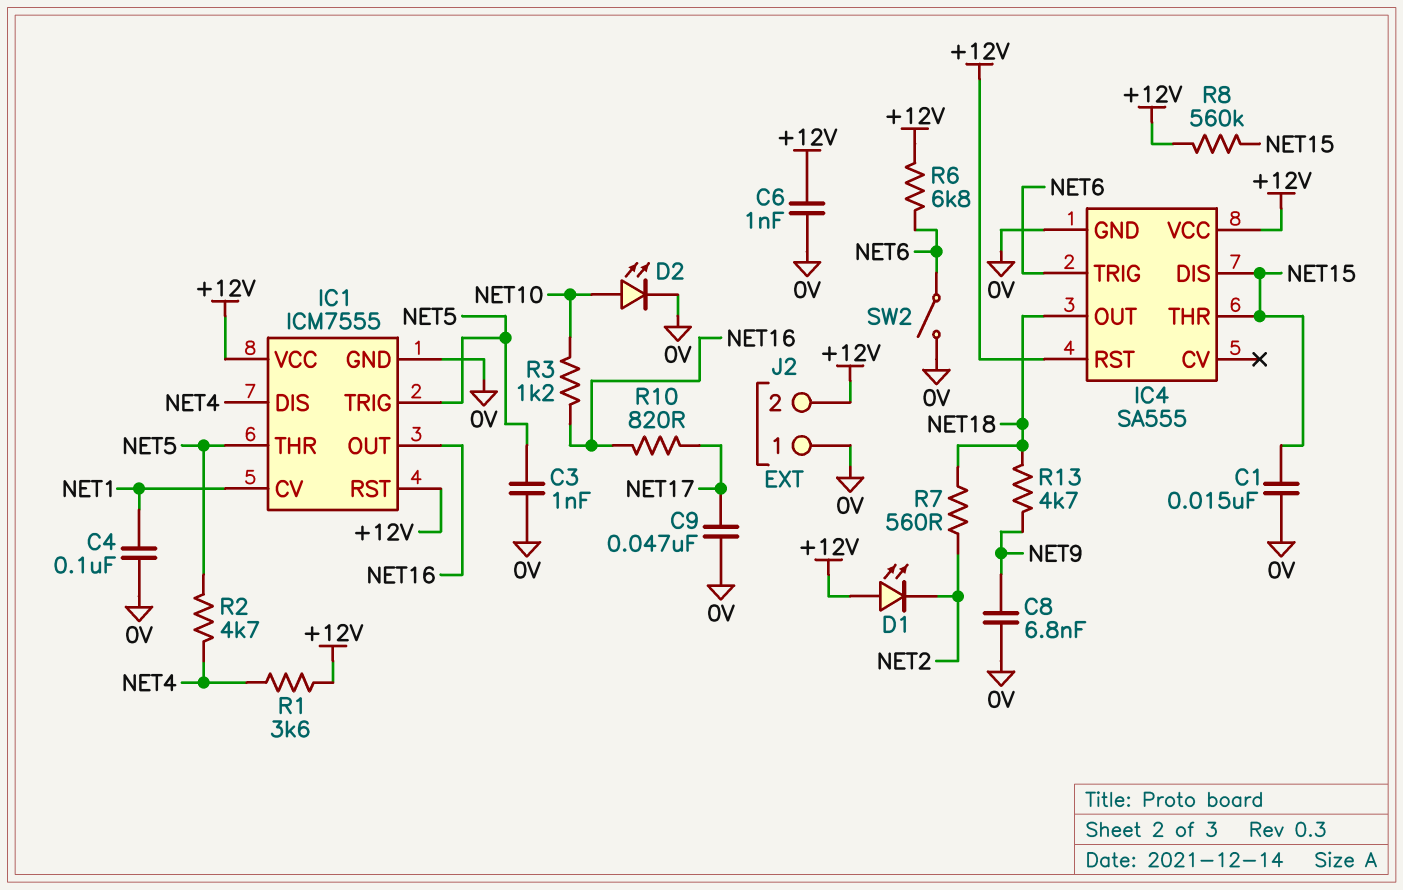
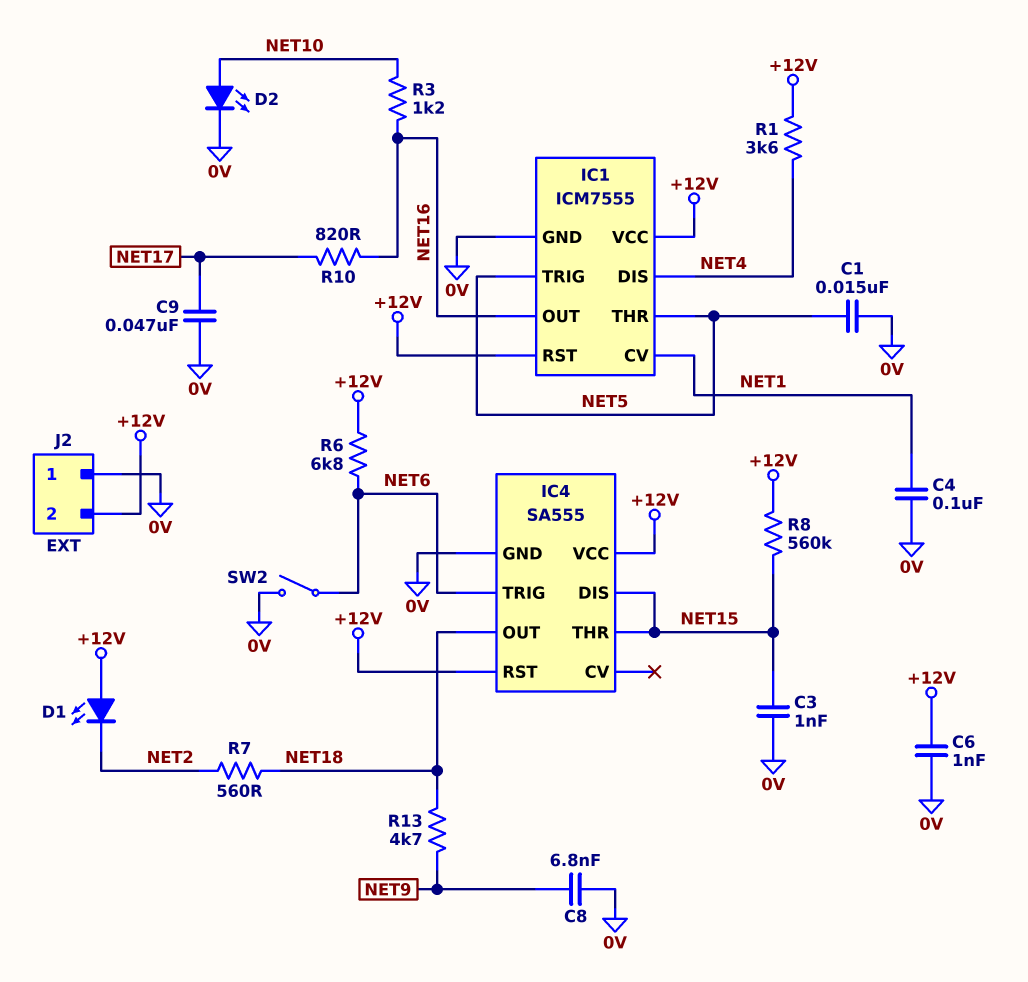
C1: 15nF (0V, NET15) -> 15nF (0V, NET5)
C3: 1nF (0V, NET5) -> 1nF (0V, NET15)
R2: 4.7k (NET4, NET5) -> none

